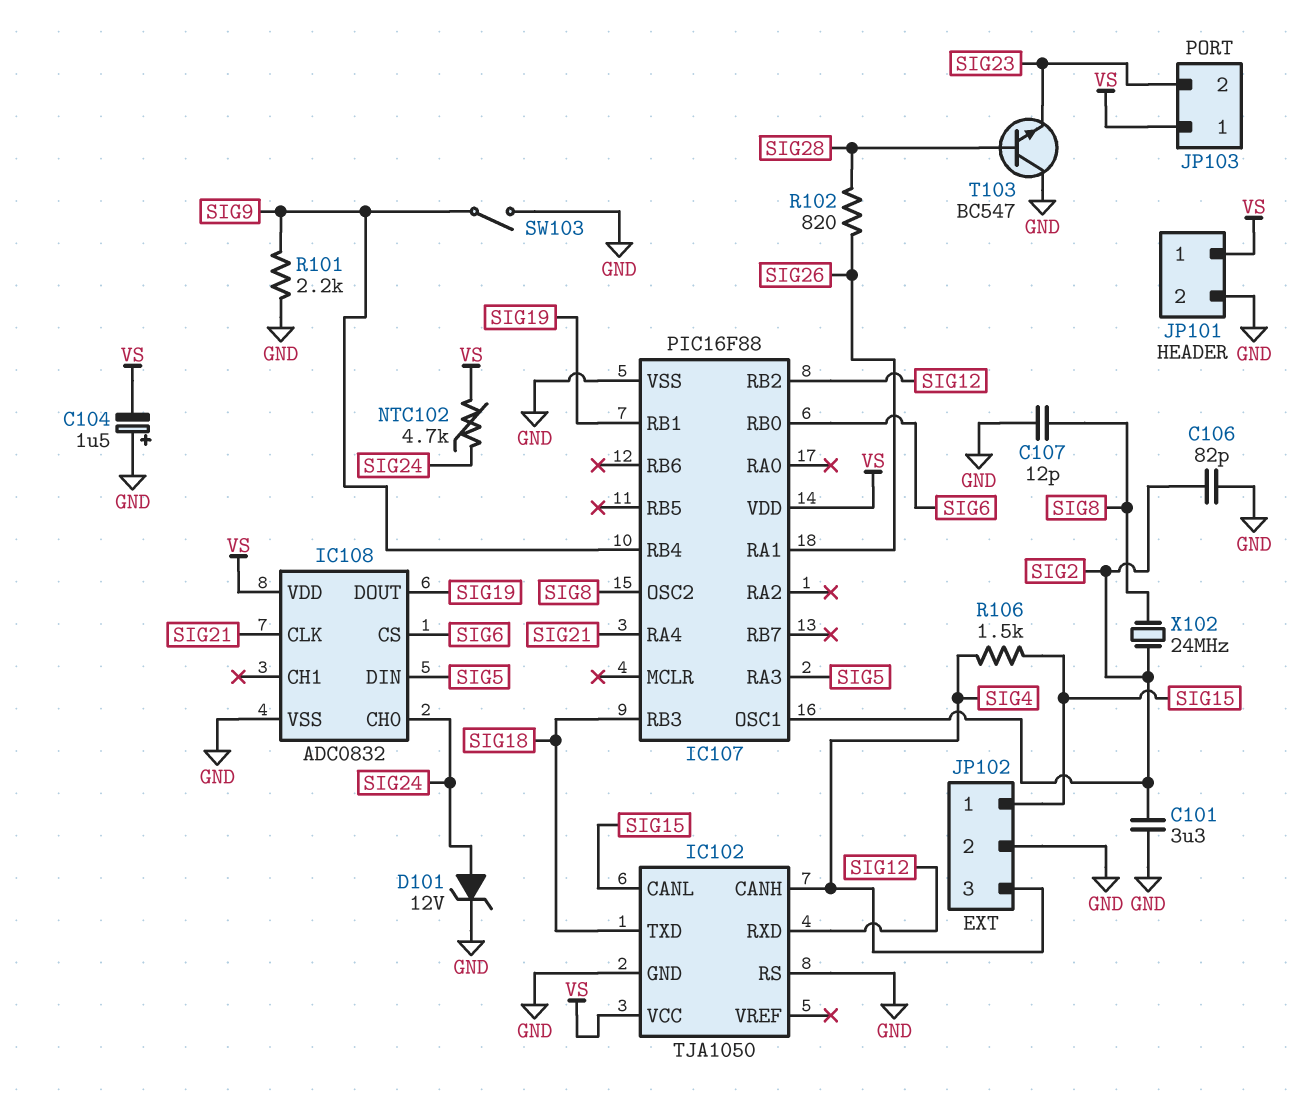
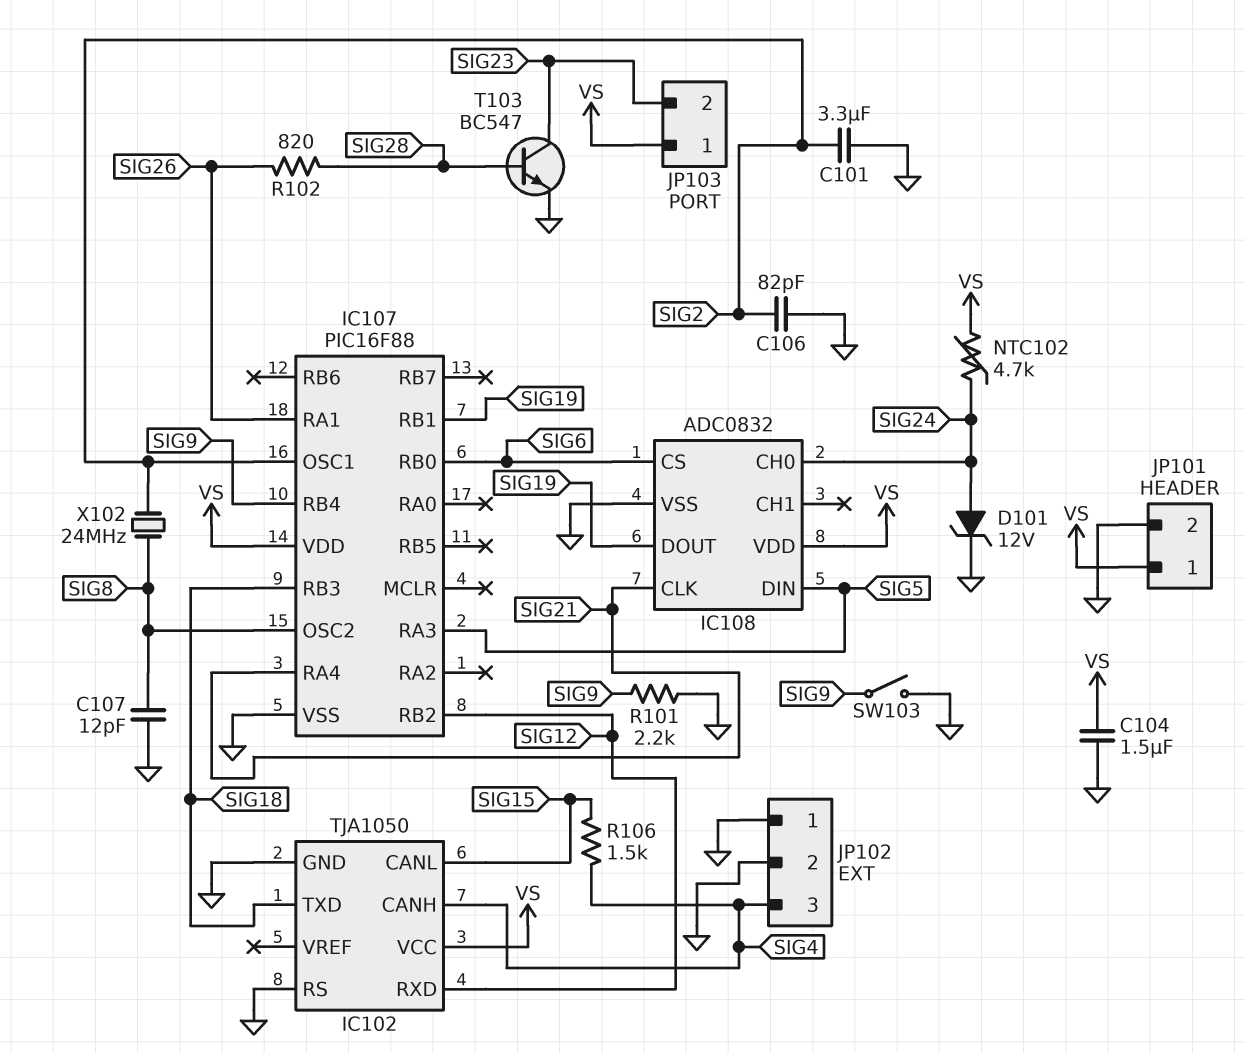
C104: 1.5uF (plus GND, minus VS) -> 1.5uF (GND, VS)
JP102 pin 1: SIG15 -> GND
T103: NPN BC547 (B SIG28, C GND, E SIG23) -> NPN BC547 (B SIG28, C SIG23, E GND)

